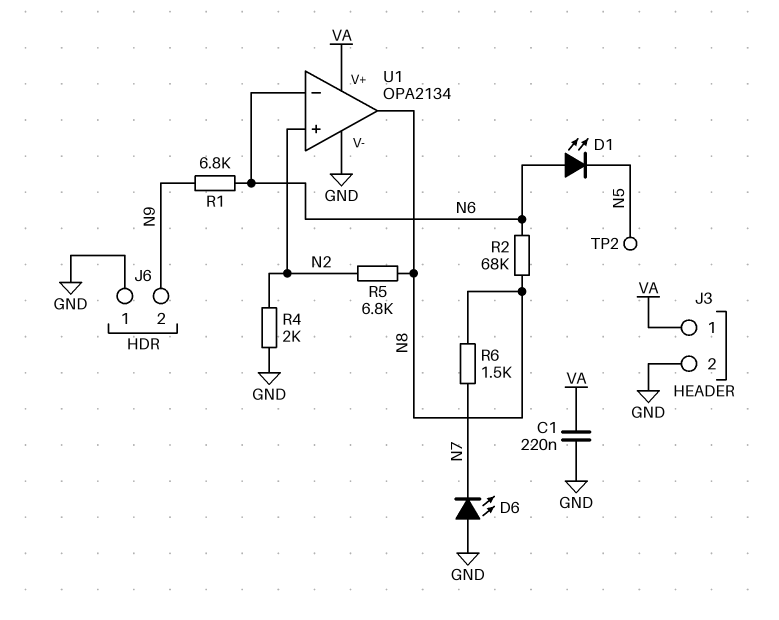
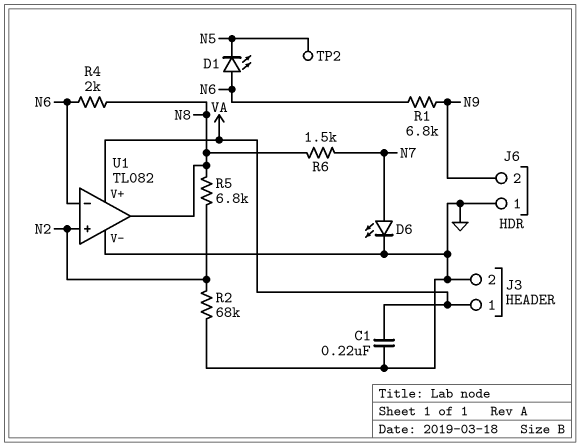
D6: LED (A GND, K N7) -> LED (A N7, K GND)
R2: 68k (N6, N8) -> 68k (GND, N2)
R4: 2k (GND, N2) -> 2k (N6, N8)
U1: OPA2134 -> TL082

